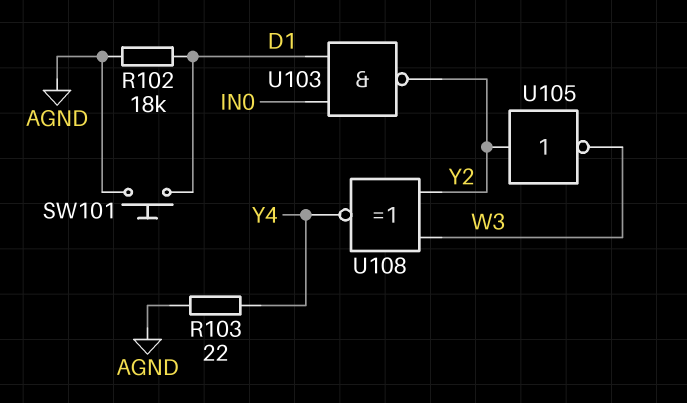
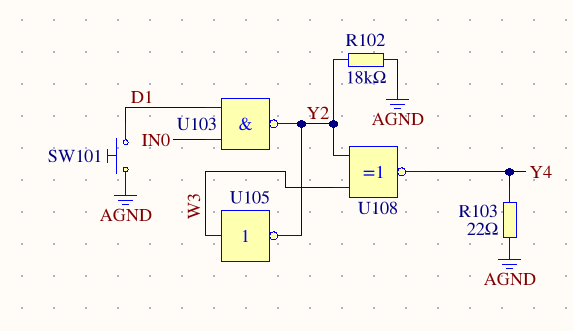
R102: 18k (AGND, D1) -> 18k (AGND, Y2)
U105: NOT (in Y2, out W3) -> NOT (in W3, out Y2)

